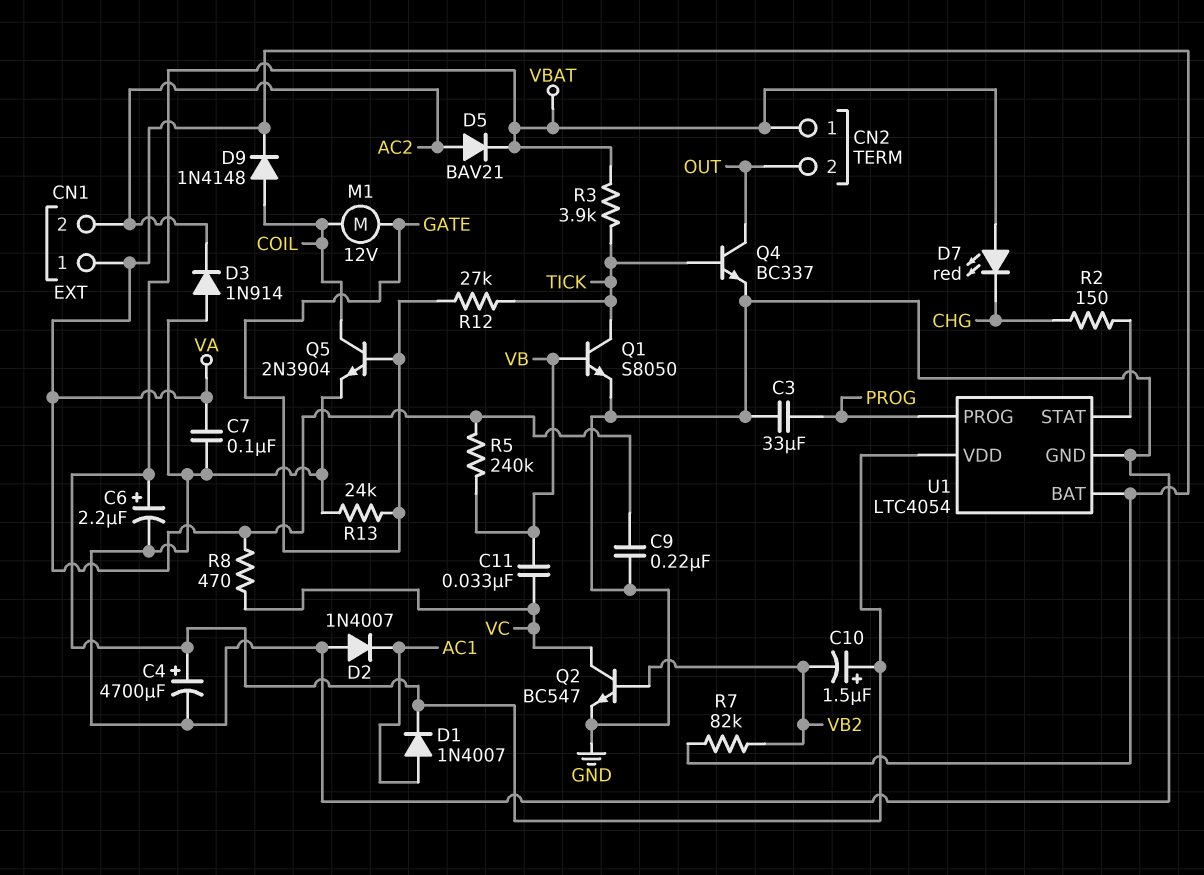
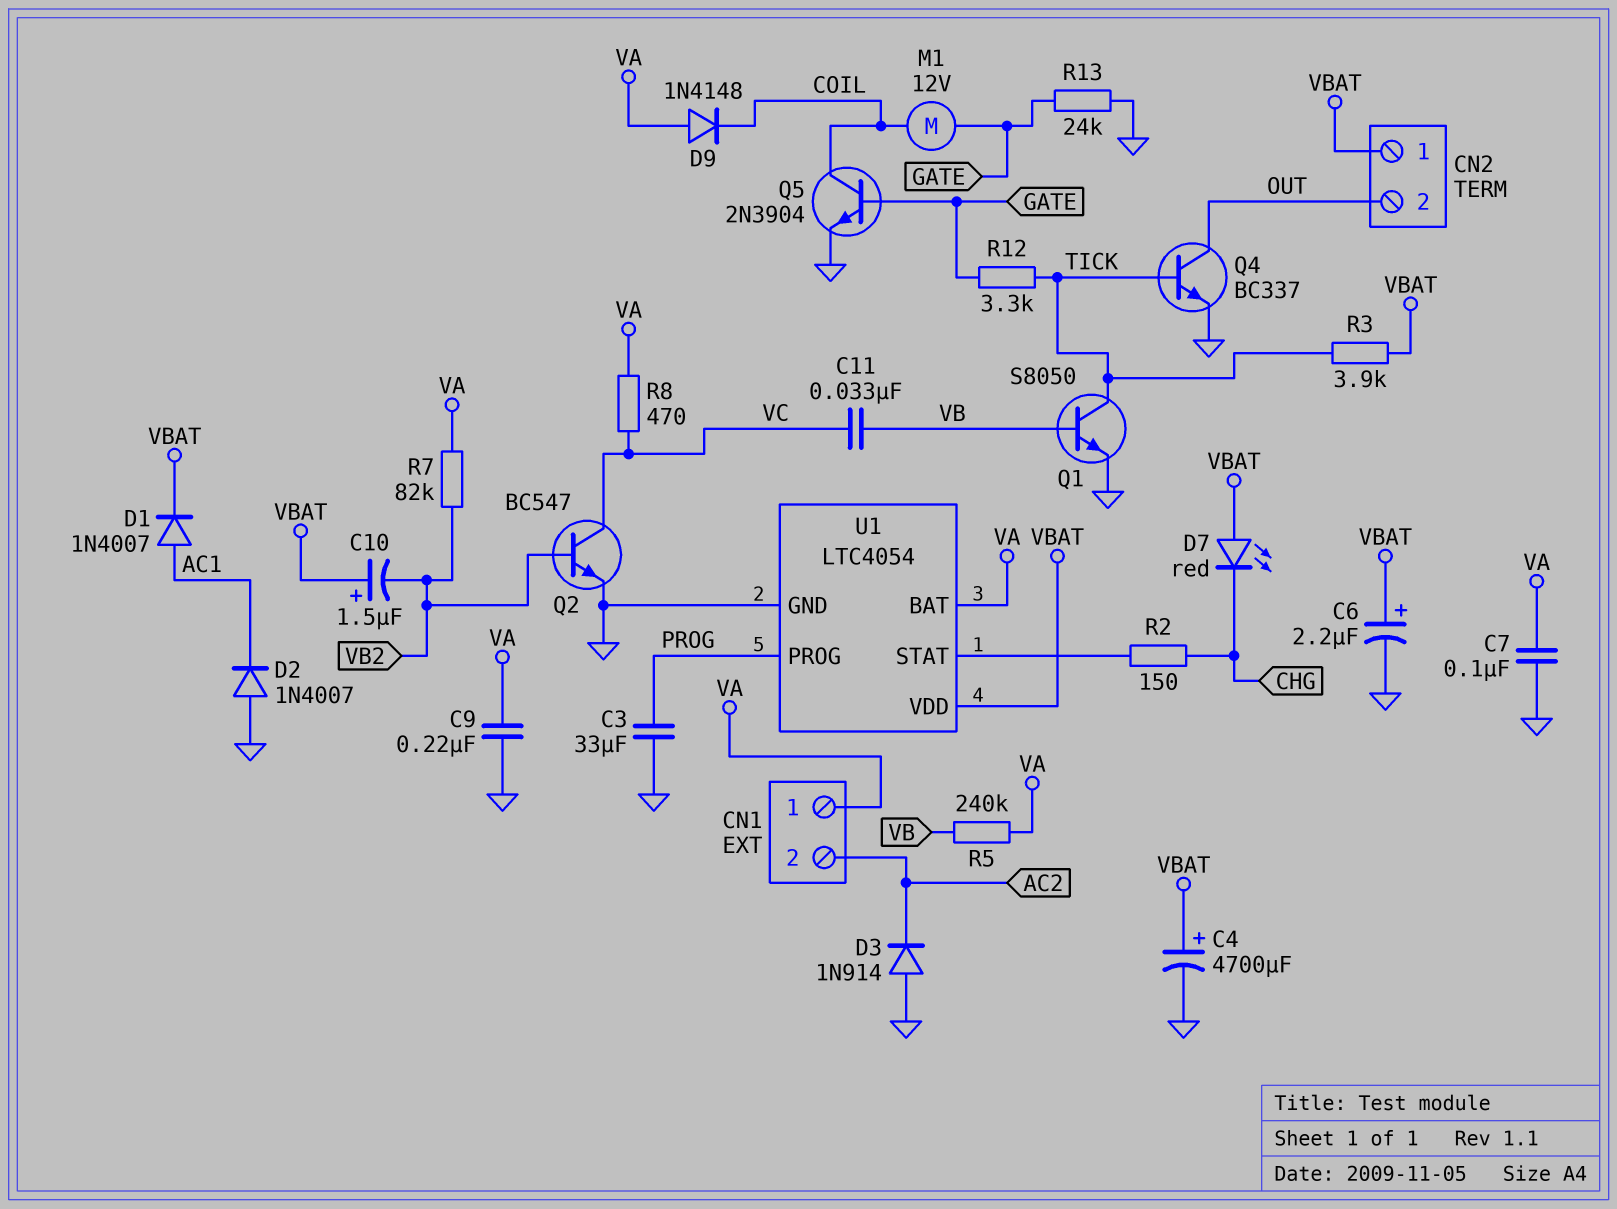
D5: diode BAV21 (A AC2, K VBAT) -> none
D9: diode 1N4148 (A COIL, K VA) -> diode 1N4148 (A VA, K COIL)
R12: 27k (GATE, TICK) -> 3.3k (GATE, TICK)

